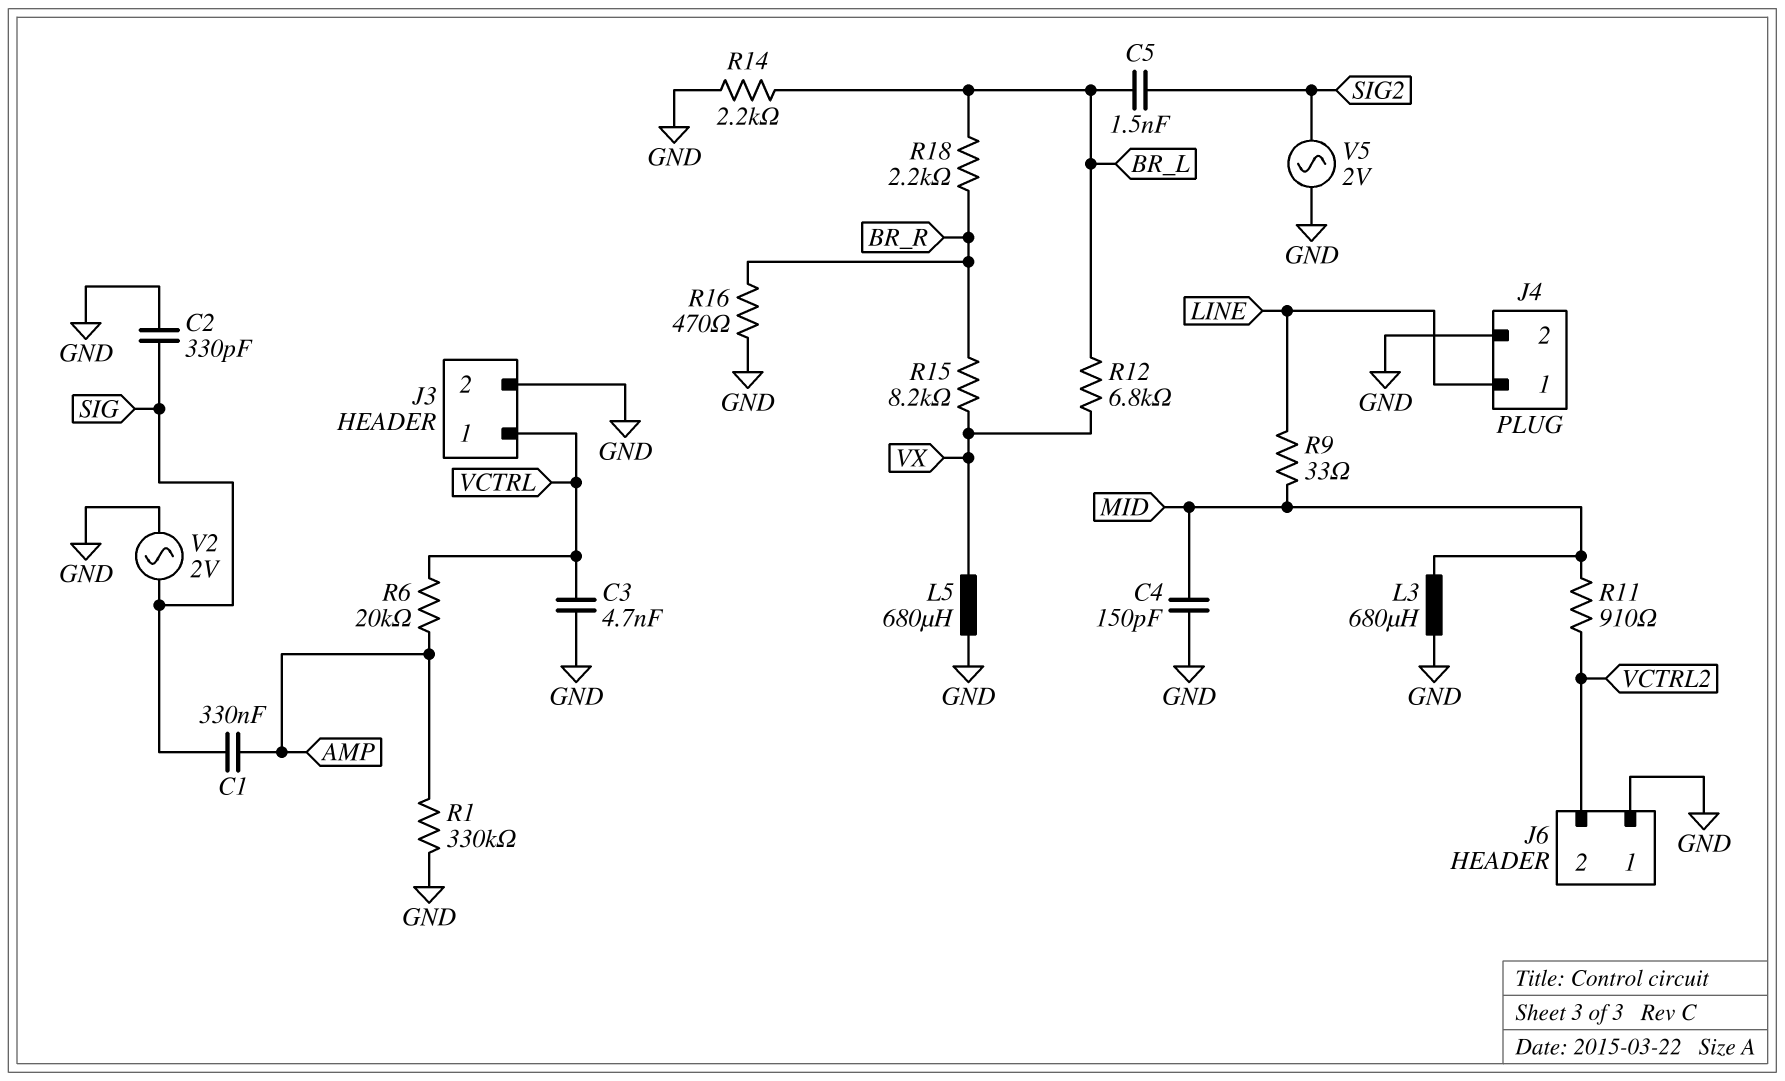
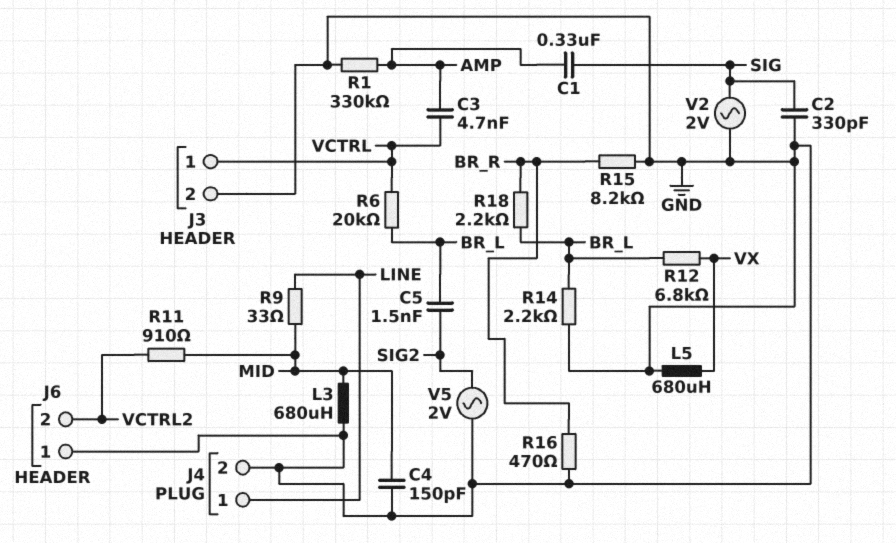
C3: 4.7nF (GND, VCTRL) -> 4.7nF (AMP, VCTRL)
R6: 20k (AMP, VCTRL) -> 20k (BR_L, VCTRL)
R15: 8.2k (BR_R, VX) -> 8.2k (BR_R, GND)

